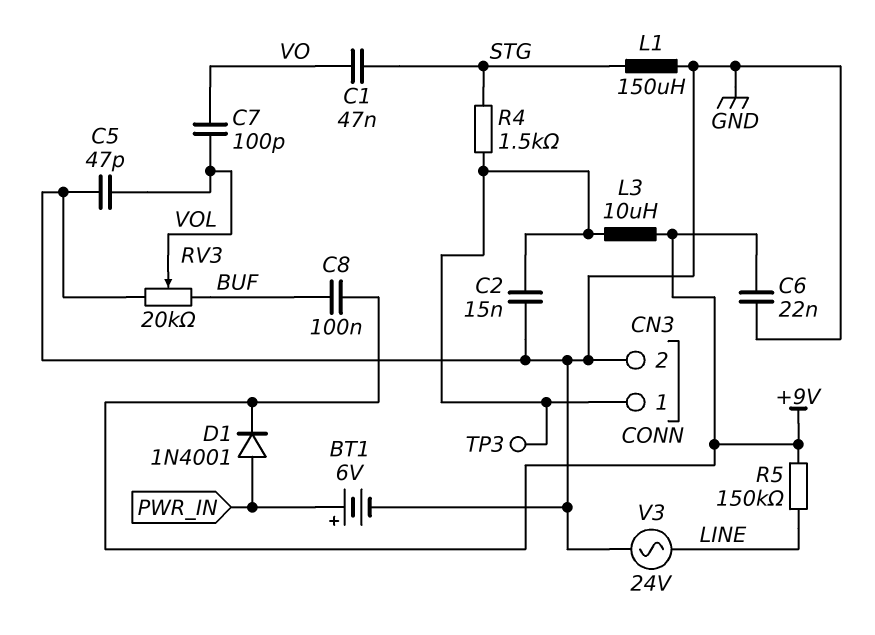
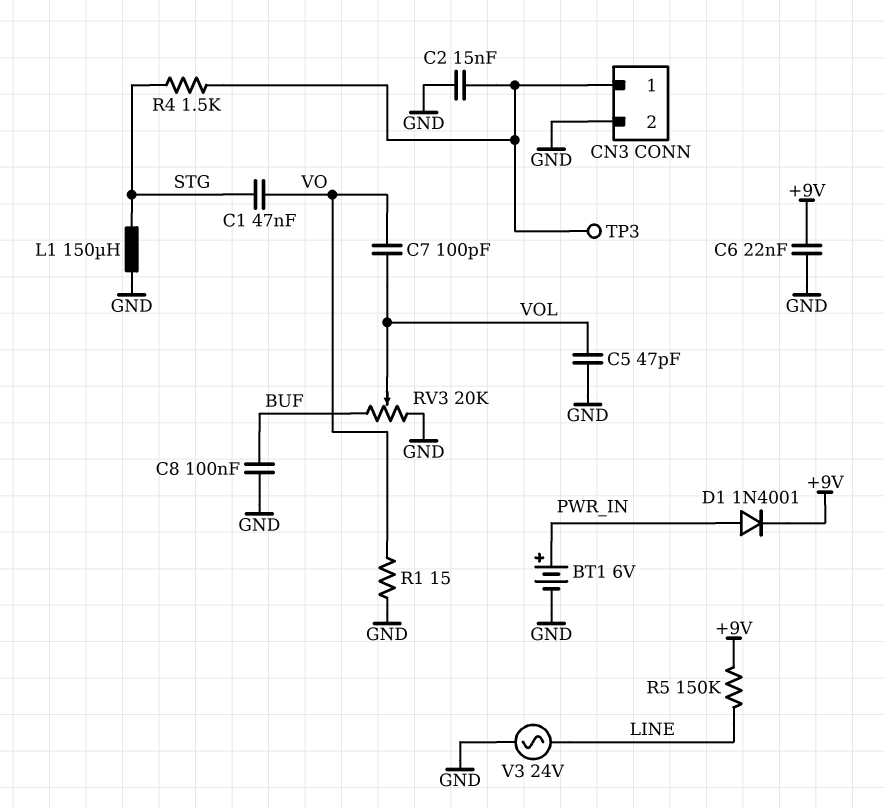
C8: 100nF (+9V, BUF) -> 100nF (BUF, GND)
L3: 10uH (+9V, CN3/1) -> none
R1: none -> 15 (GND, VO)

